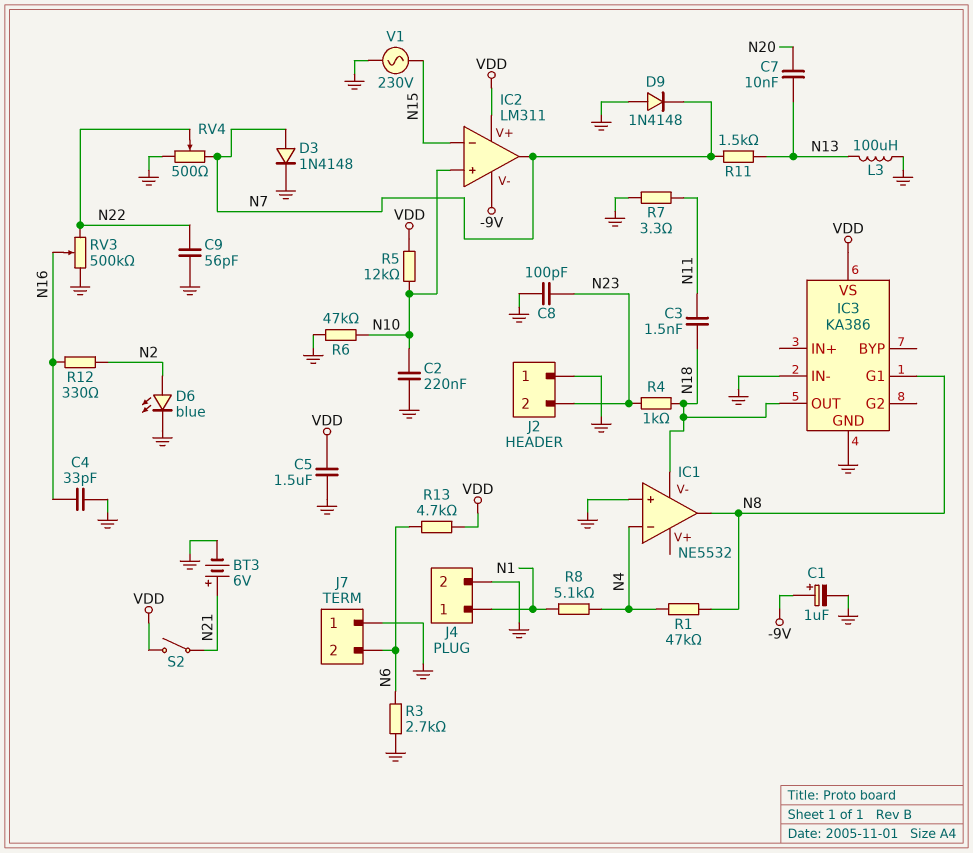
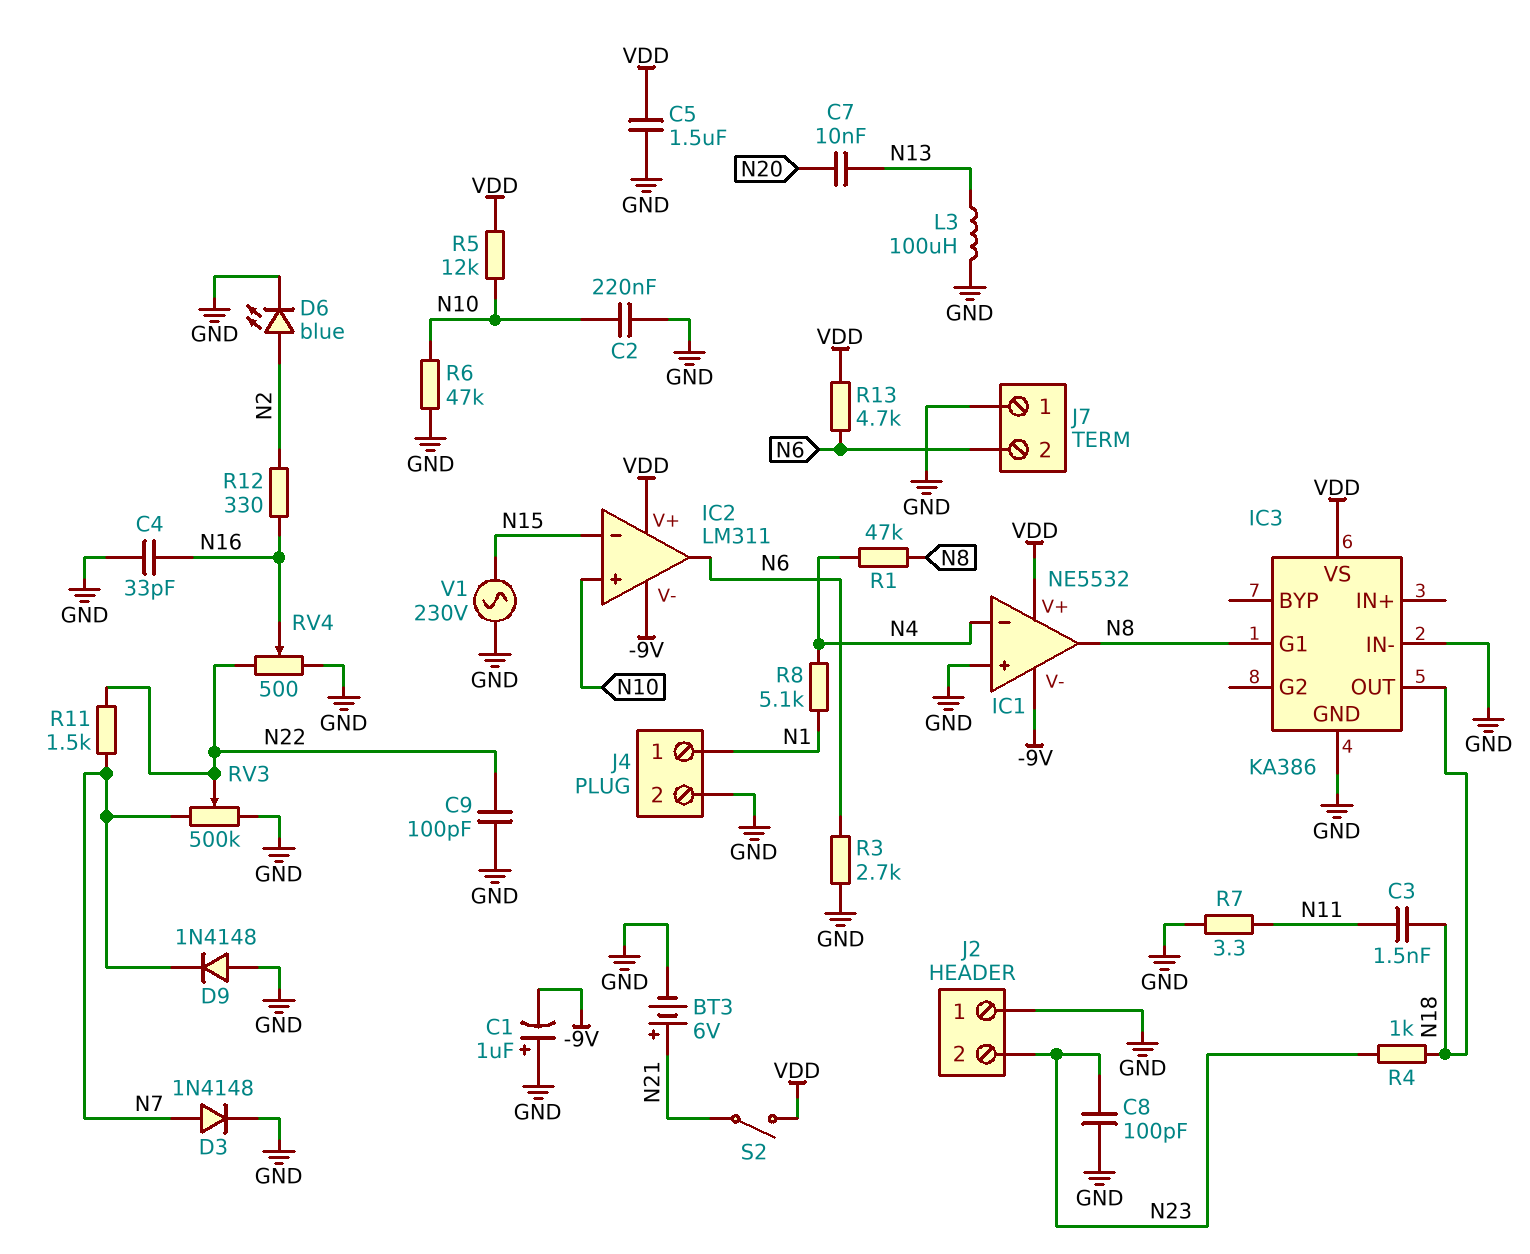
C1: 1uF (plus -9V, minus GND) -> 1uF (plus GND, minus -9V)
C9: 56pF (GND, N22) -> 100pF (GND, N22)
IC1 pin V+: none -> VDD
IC1 pin V-: N18 -> -9V
IC2 pin out: N7 -> N6
R11: 1.5k (N7, N13) -> 1.5k (N7, N22)
RV3: 500k (GND, N22, wiper N16) -> 500k (GND, N7, wiper N22)
RV4: 500 (GND, N7, wiper N22) -> 500 (GND, N22, wiper N16)

